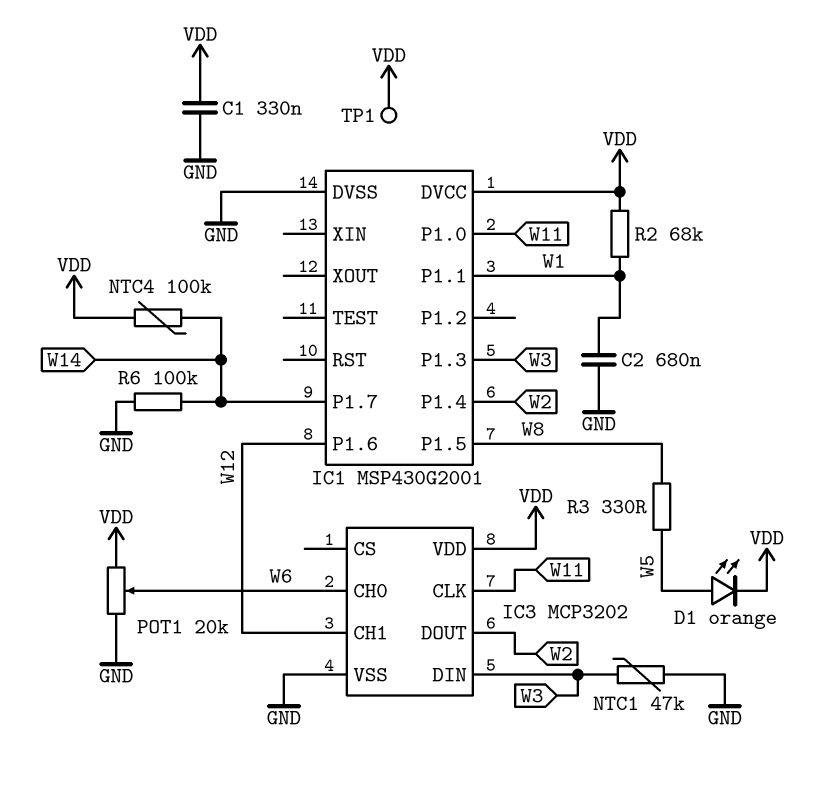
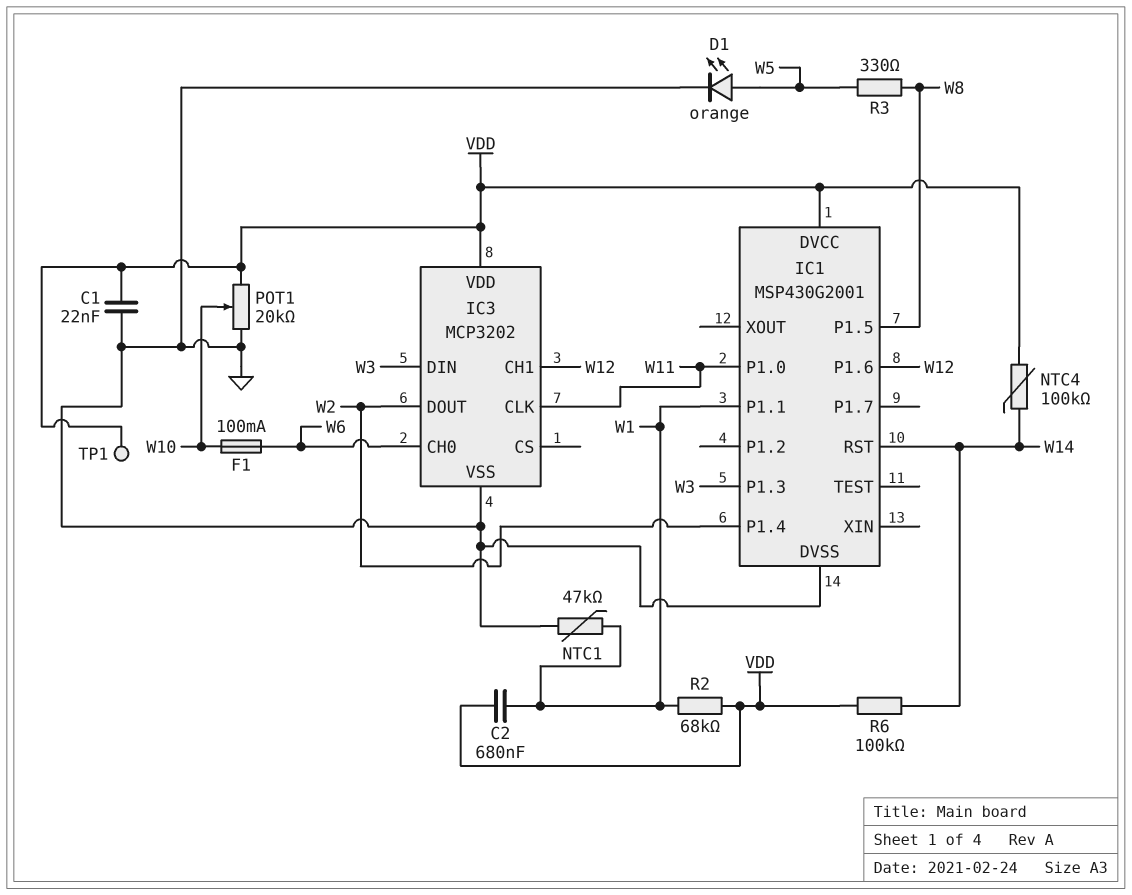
C1: 330nF (GND, VDD) -> 22nF (GND, VDD)
C2: 680nF (GND, W1) -> 680nF (VDD, W1)
D1: LED orange (A W5, K VDD) -> LED orange (A W5, K GND)
F1: none -> 100mA (W6, W10)
IC1 pin P1.7: W14 -> none
IC1 pin RST: none -> W14
NTC1: 47k (GND, W3) -> 47k (GND, W1)
POT1: 20k (GND, VDD, wiper W6) -> 20k (GND, VDD, wiper W10)
R6: 100k (GND, W14) -> 100k (VDD, W14)

